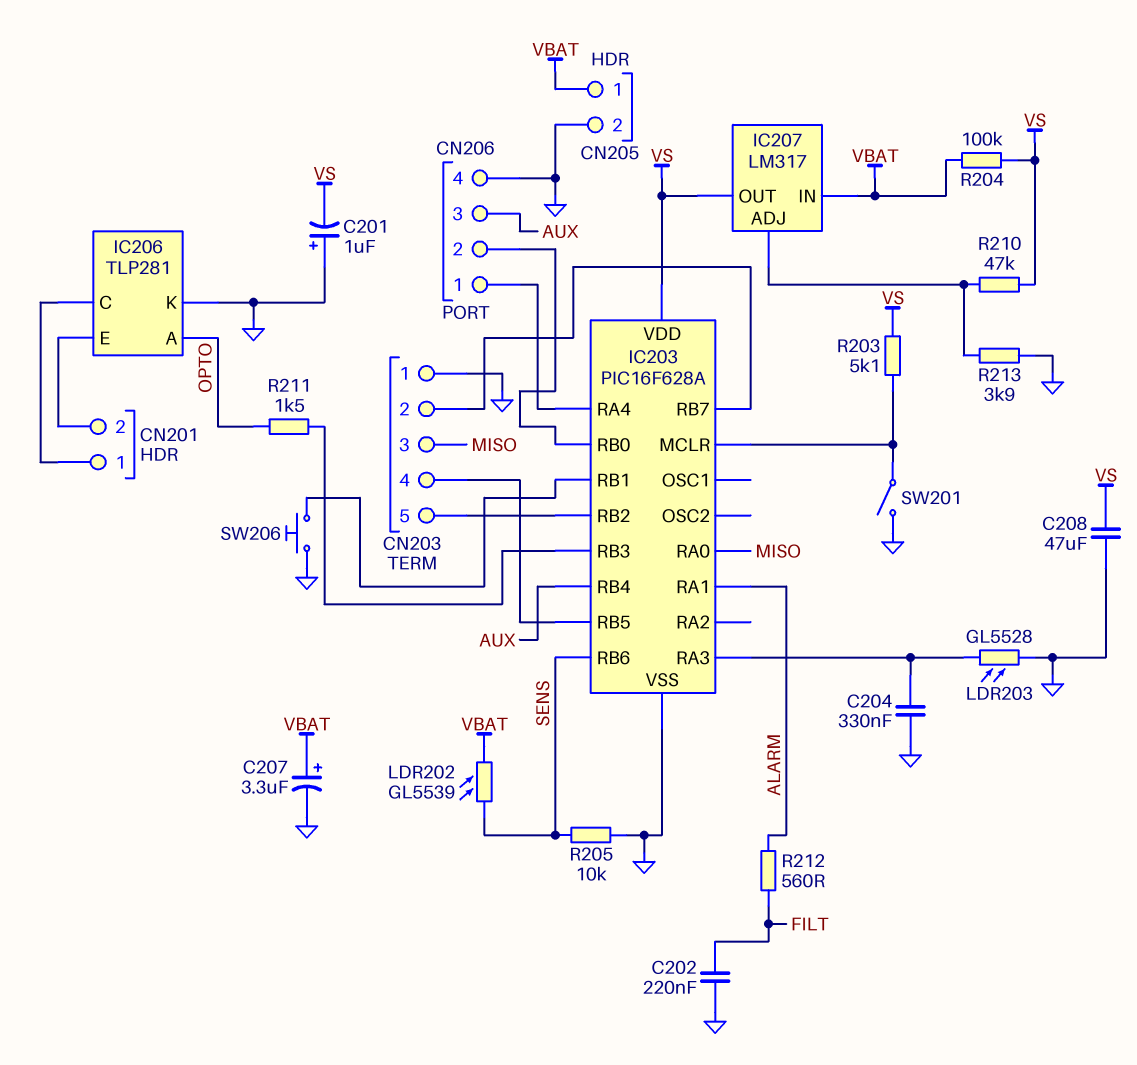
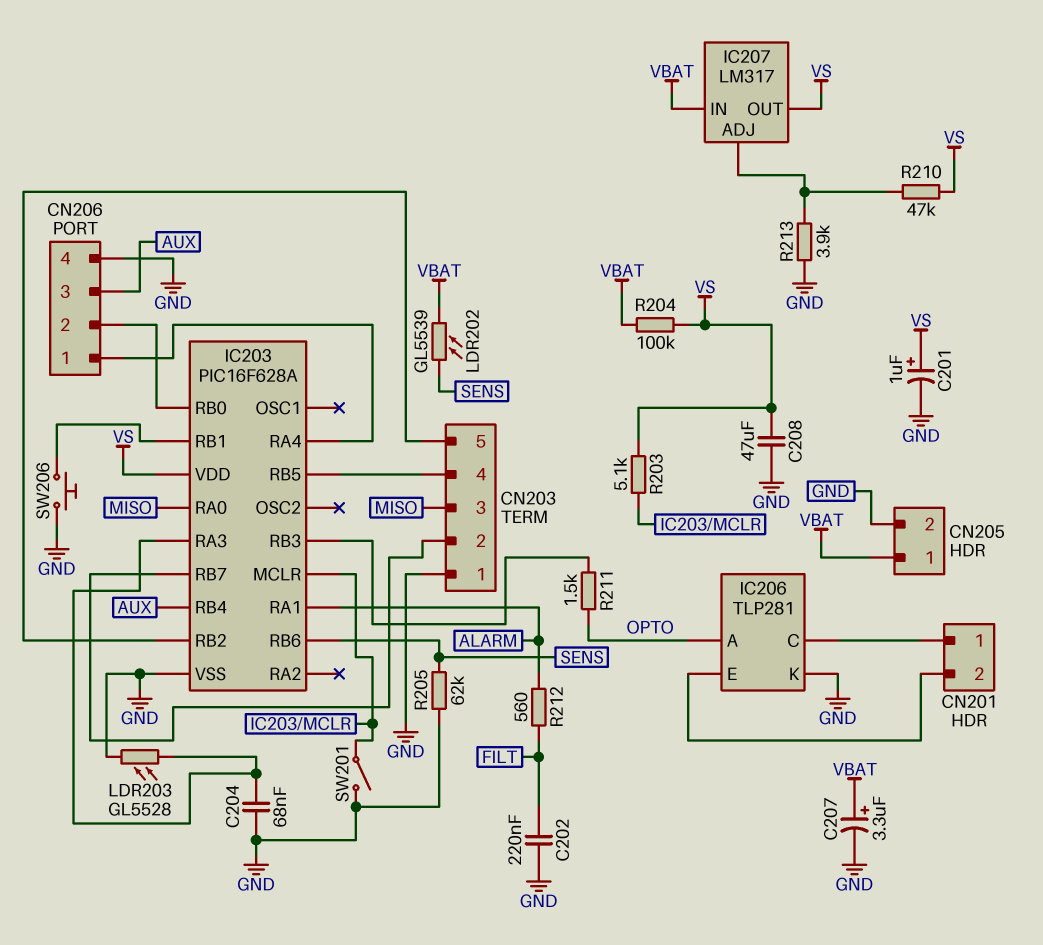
C201: 1uF (plus GND, minus VS) -> 1uF (plus VS, minus GND)
C204: 330nF (GND, IC203/RA3) -> 68nF (GND, IC203/RA3)
R205: 10k (GND, SENS) -> 62k (GND, SENS)

